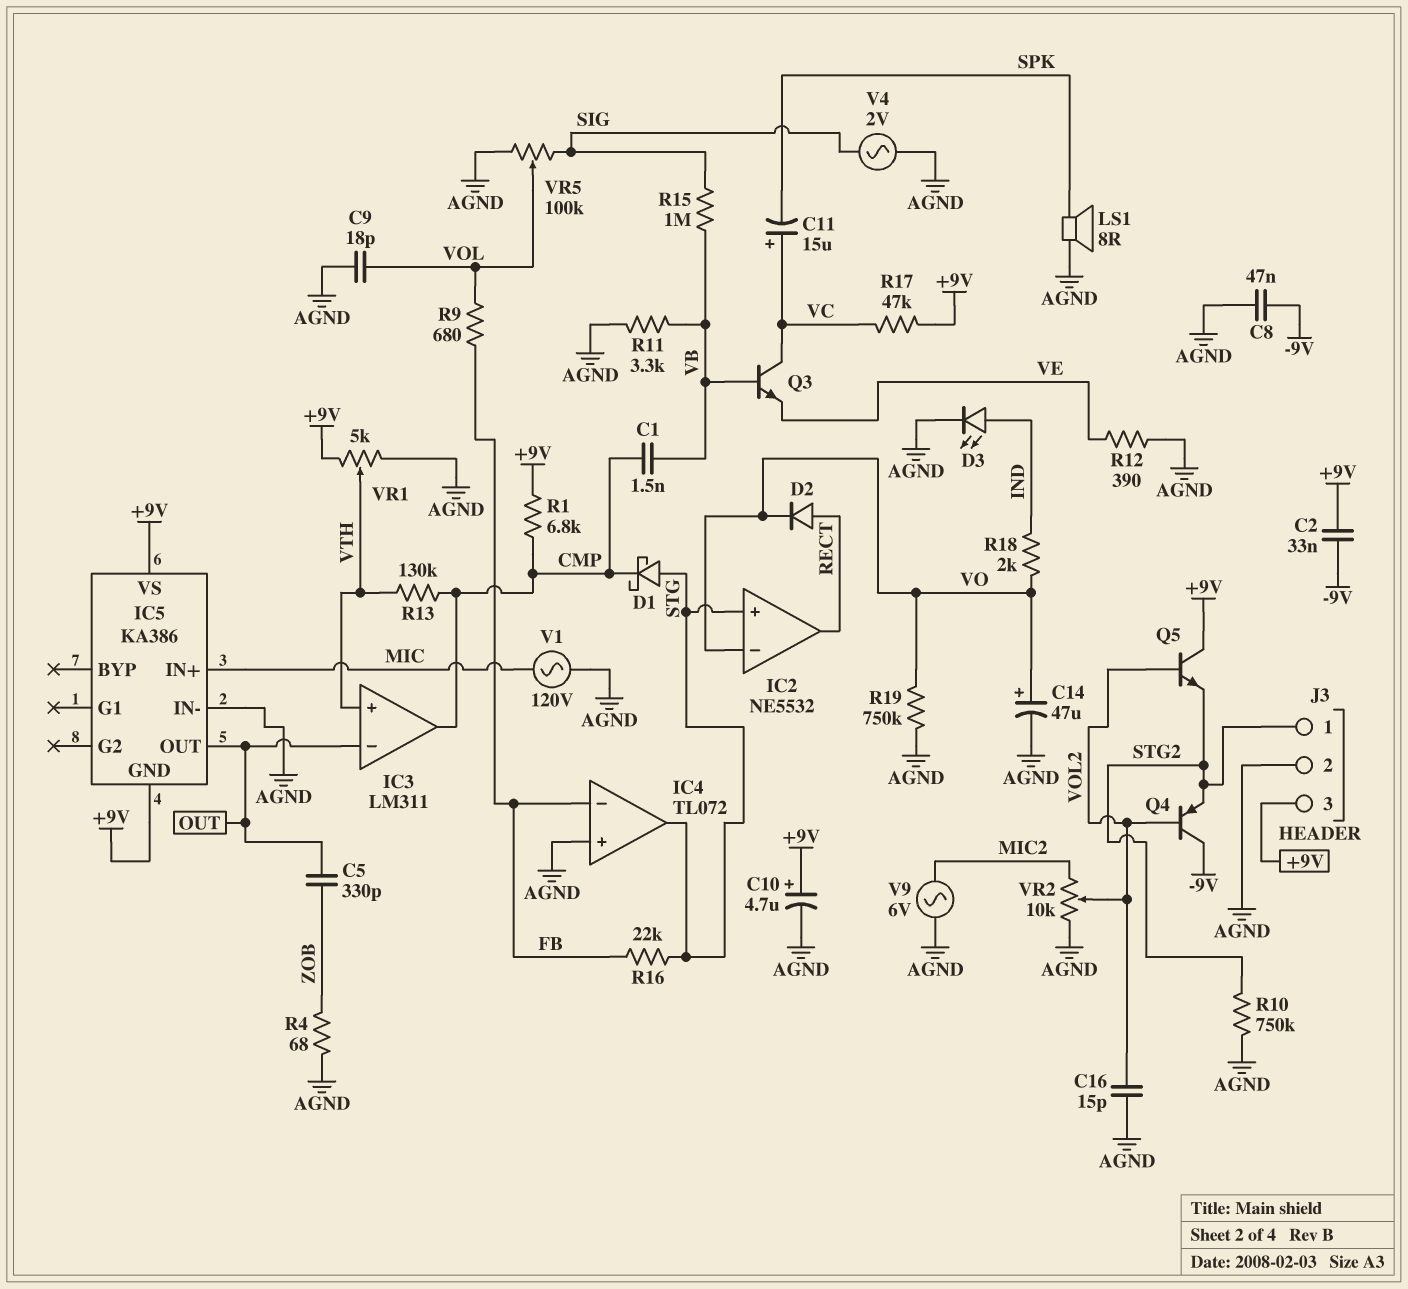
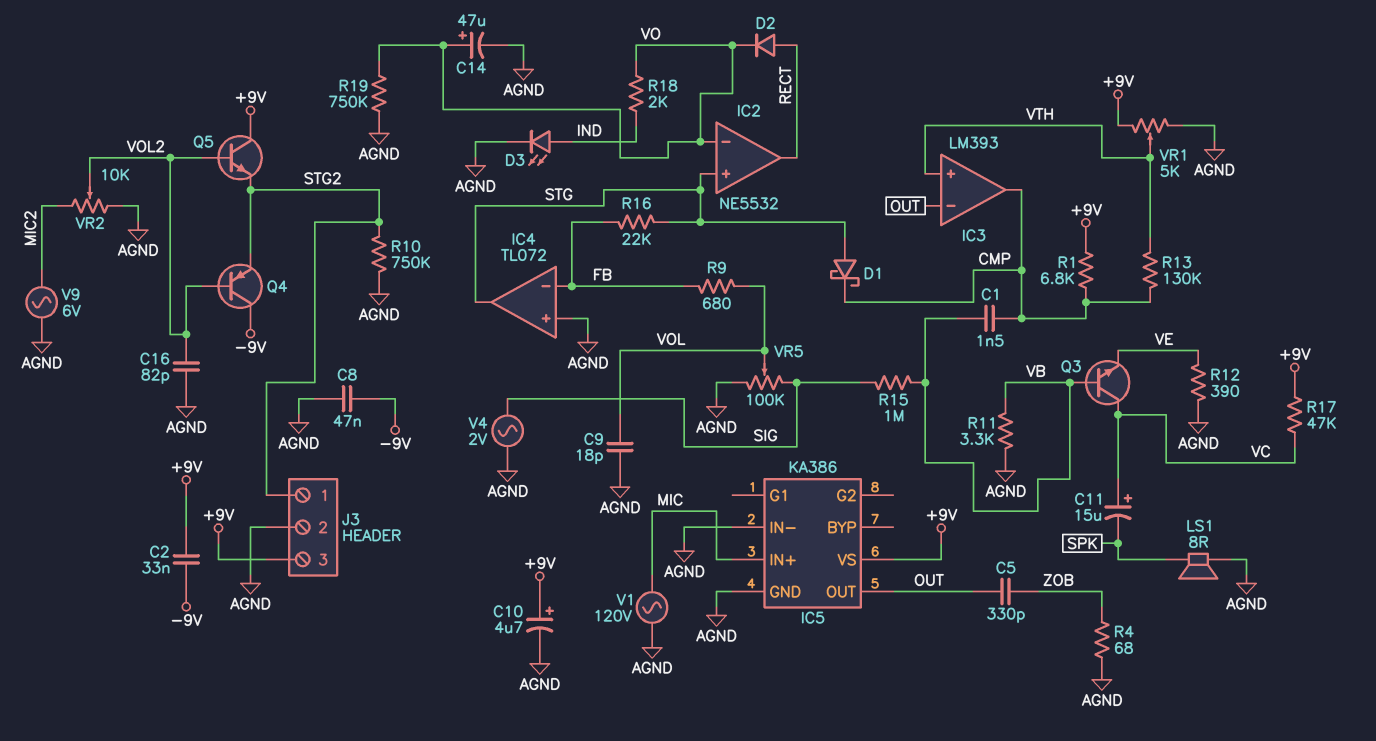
C16: 15pF (AGND, VOL2) -> 82pF (AGND, VOL2)
IC3: LM311 -> LM393
IC5 pin GND: +9V -> AGND

